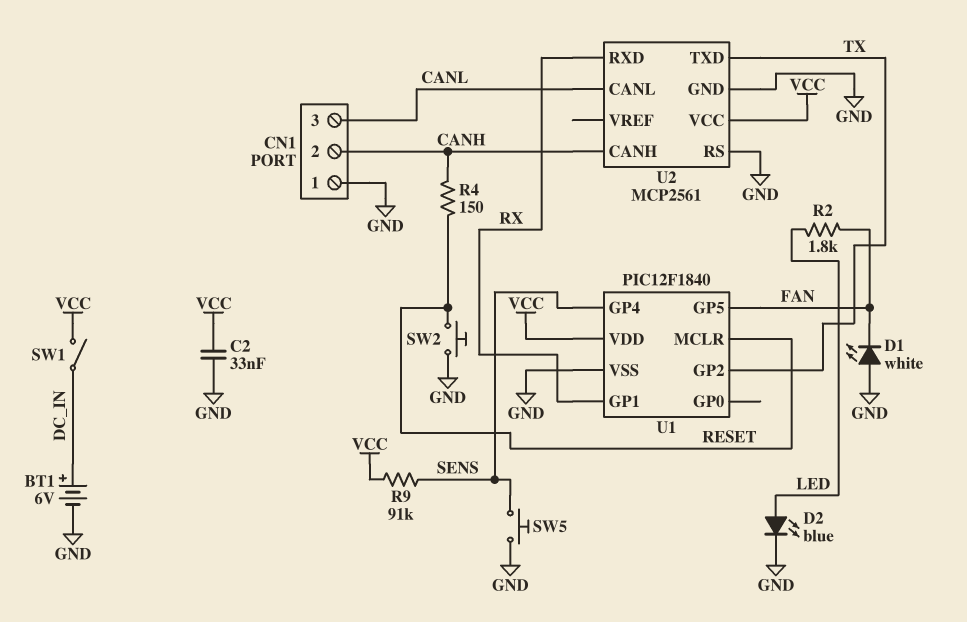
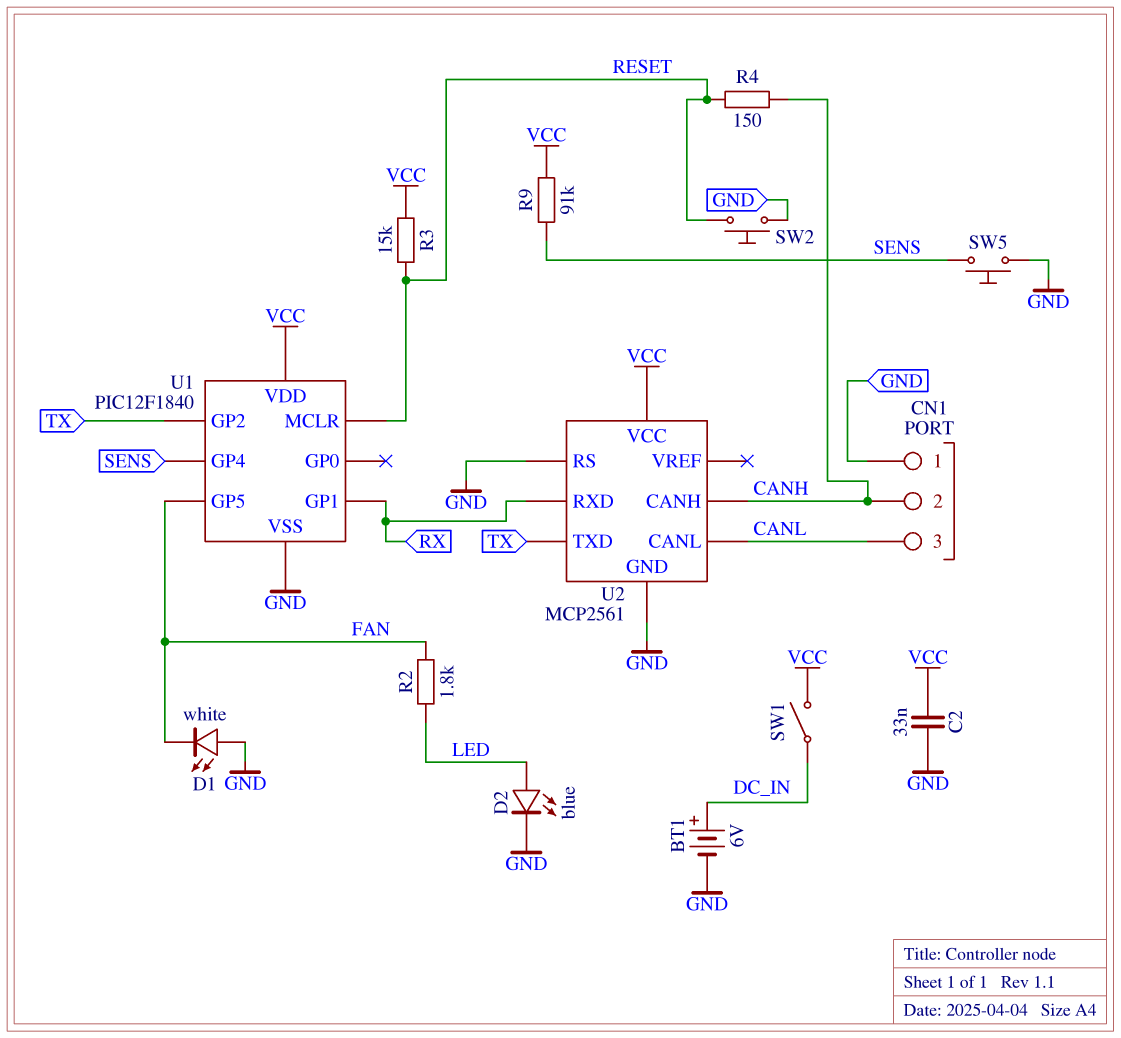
R3: none -> 15k (RESET, VCC)

